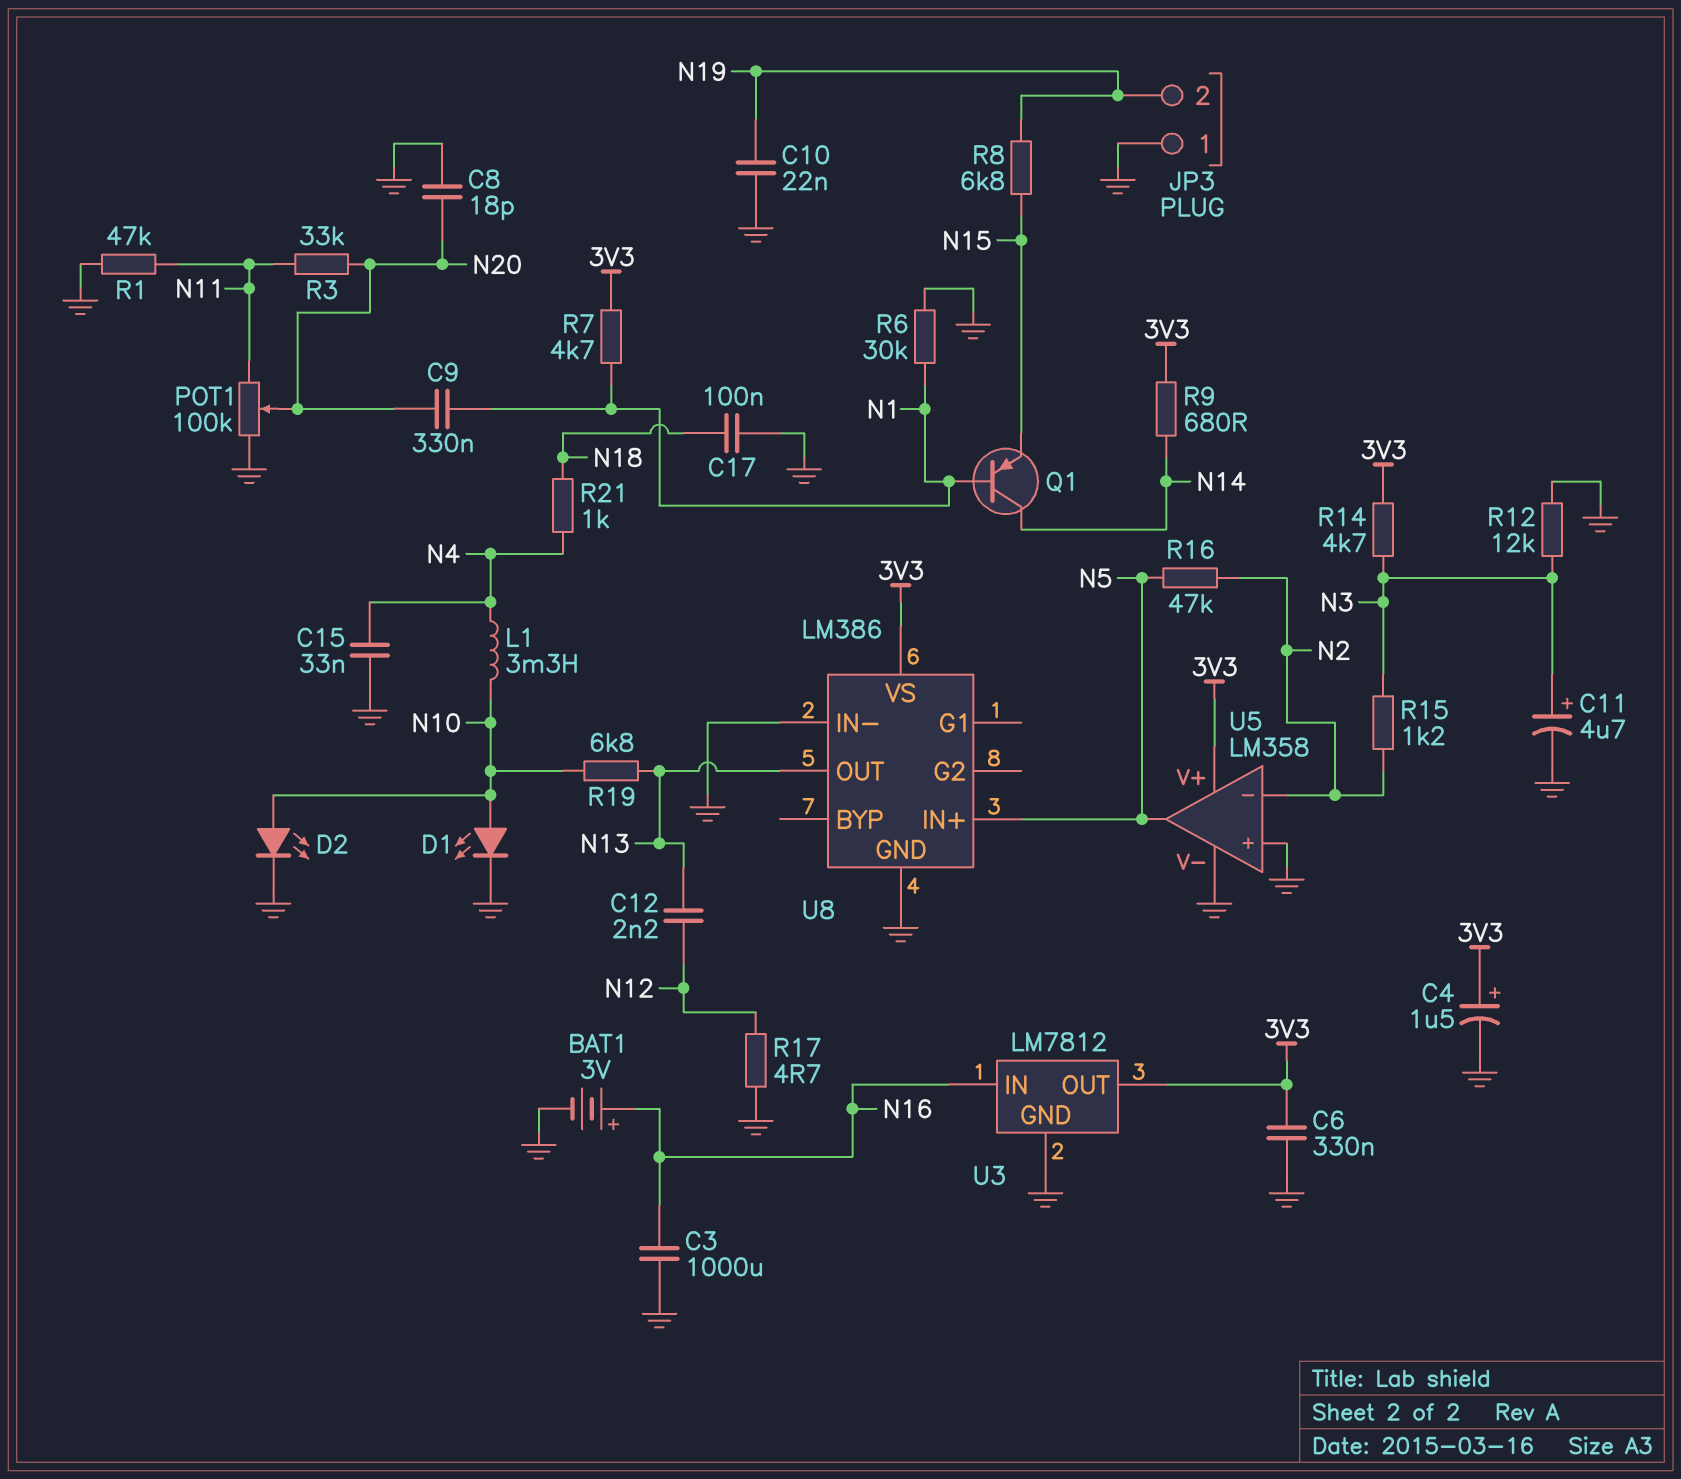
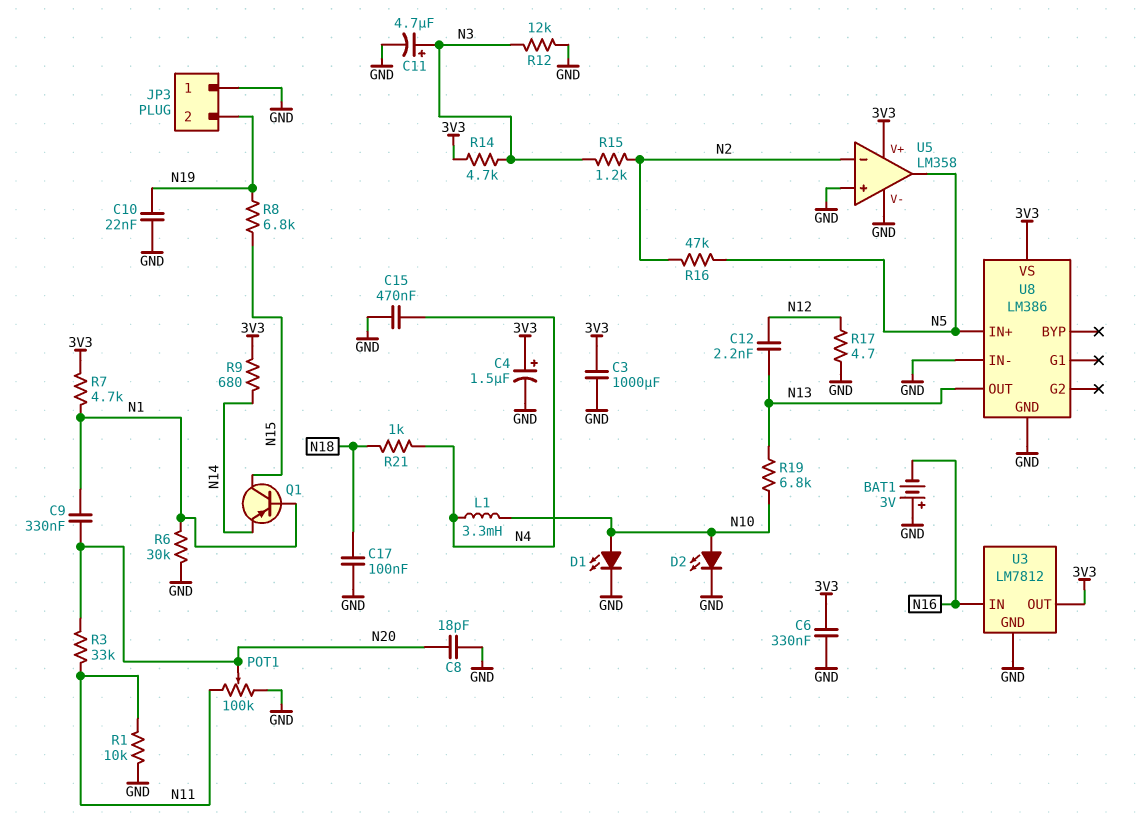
BAT1: 3V (plus N16, minus GND) -> 3V (plus GND, minus N16)
C3: 1000uF (GND, N16) -> 1000uF (3V3, GND)
C15: 33nF (GND, N4) -> 470nF (GND, N4)
Q1: PNP (B N1, C N14, E N15) -> PNP (B N1, C N15, E N14)
R1: 47k (GND, N11) -> 10k (GND, N11)

